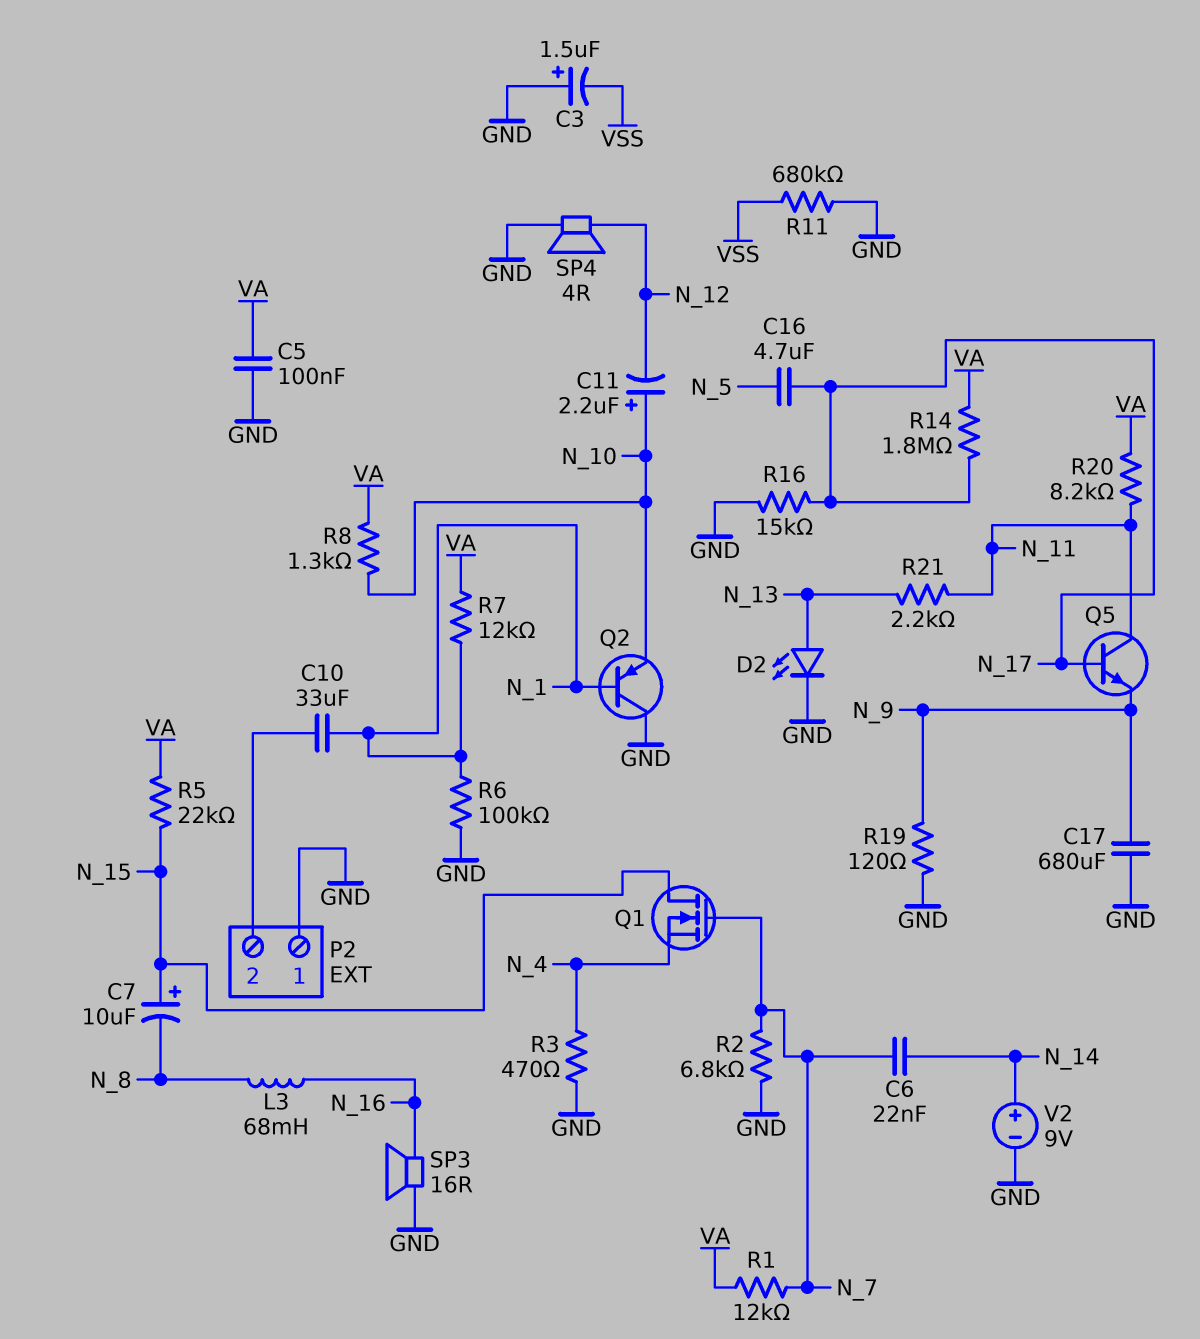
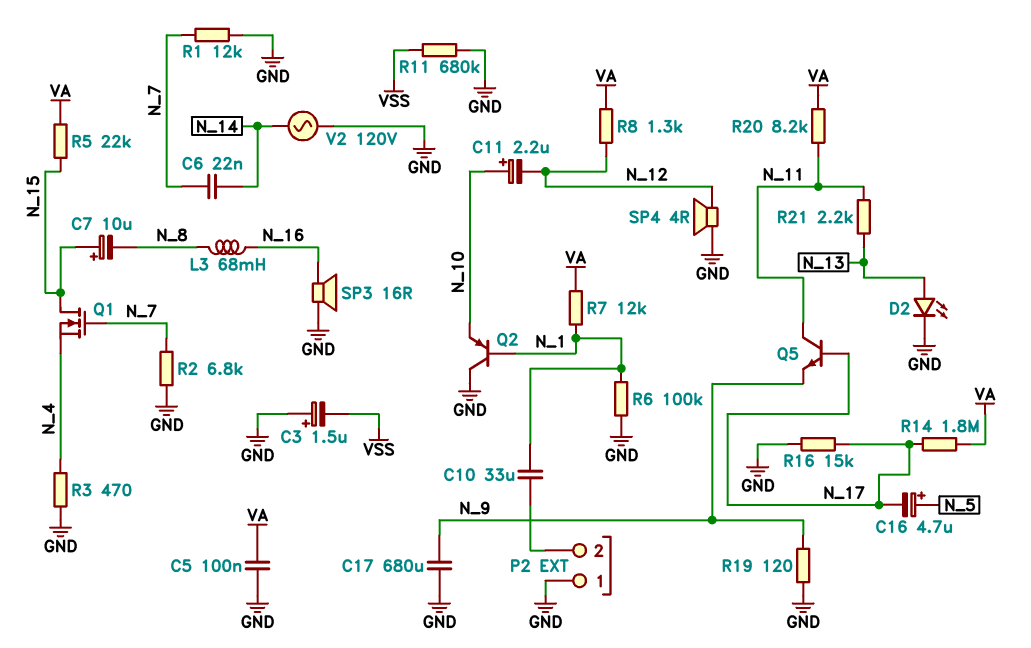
C16: 4.7uF (N_5, N_17) -> 4.7uF (plus N_5, minus N_17)
R1: 12k (N_7, VA) -> 12k (GND, N_7)
R8: 1.3k (N_10, VA) -> 1.3k (N_12, VA)
V2: 9V (plus N_14, minus GND) -> AC 120V (GND, N_14)

